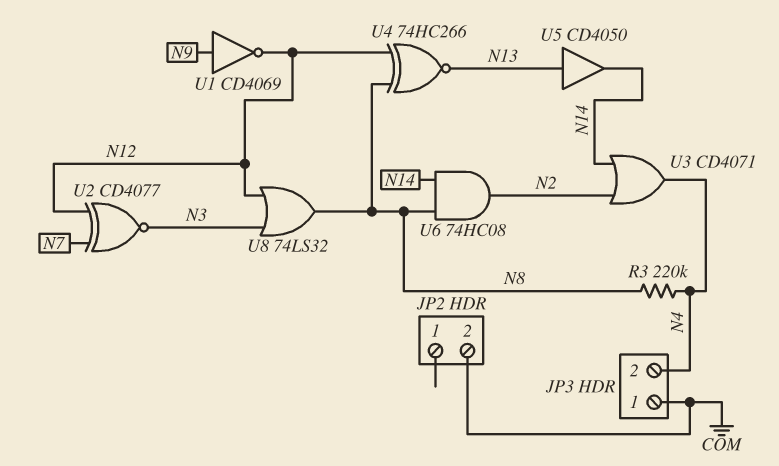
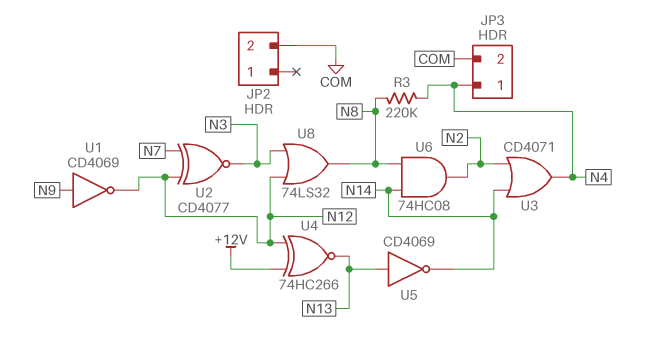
JP3 pin 1: COM -> N4
JP3 pin 2: N4 -> COM
U4: XNOR 74HC266 (in N8, in N12, out N13) -> XNOR 74HC266 (in +12V, in N12, out N13)
U5: buffer CD4050 (in N13, out N14) -> NOT CD4069 (in N13, out N14)

